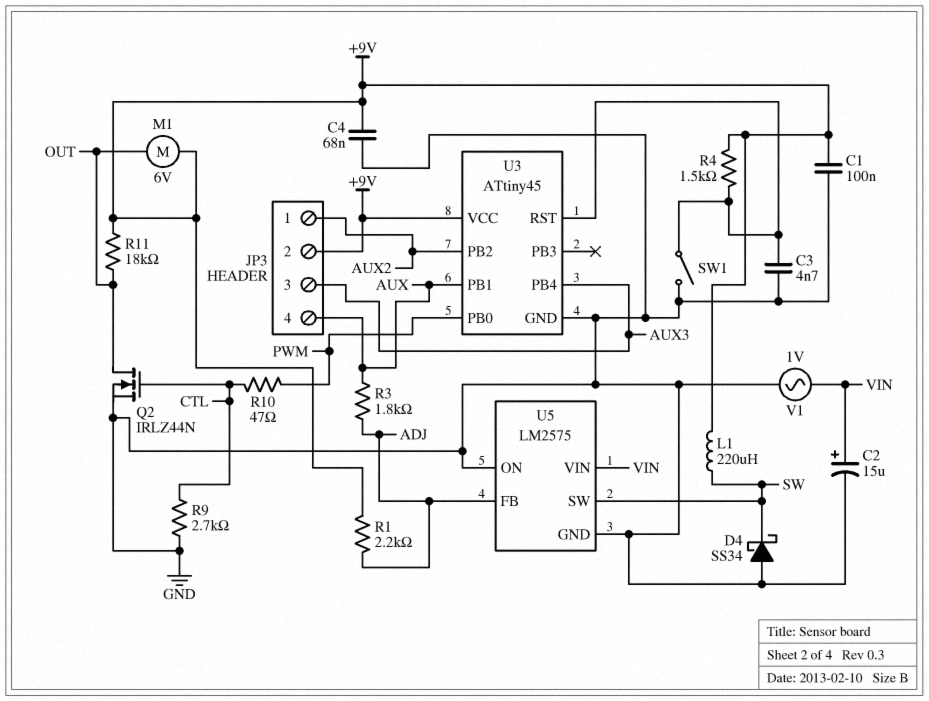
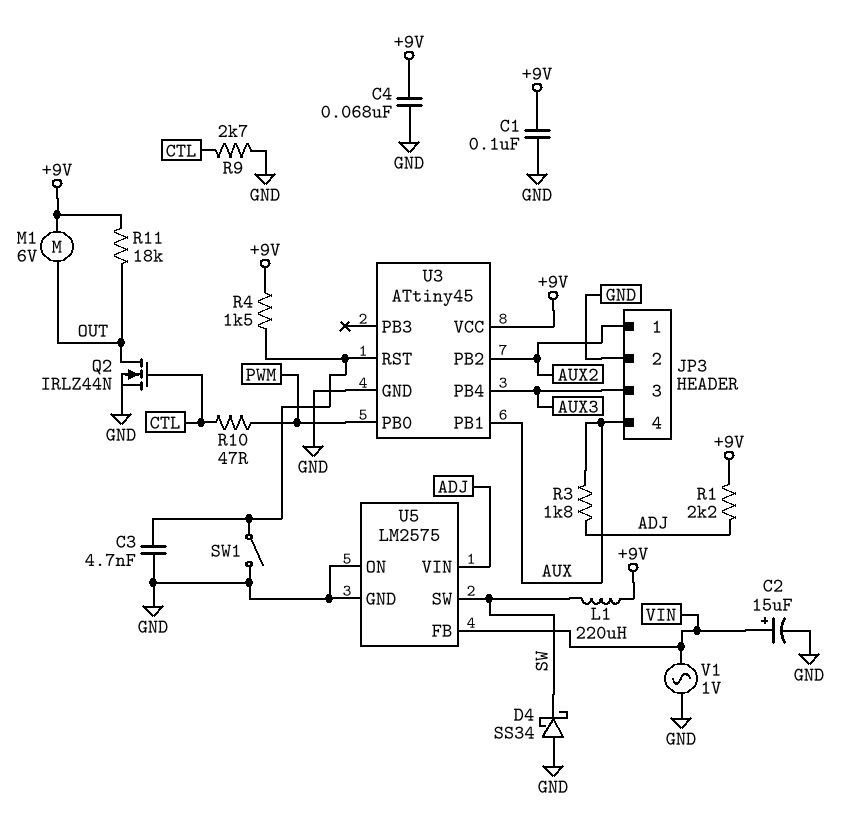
JP3 pin 2: +9V -> GND
U5 pin FB: ADJ -> VIN
U5 pin VIN: VIN -> ADJ

